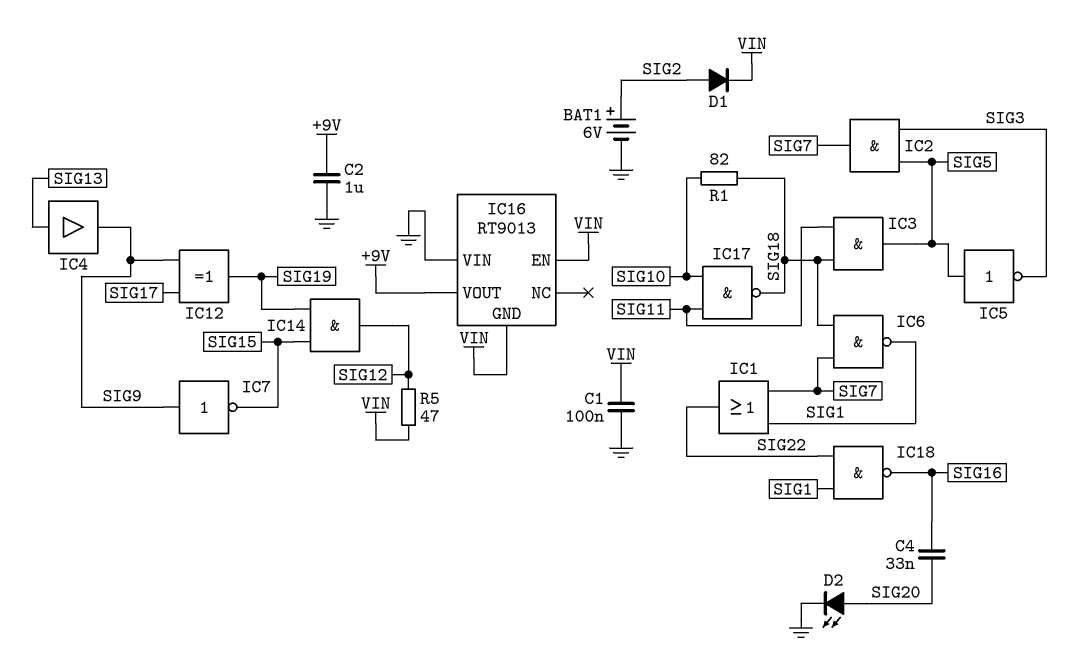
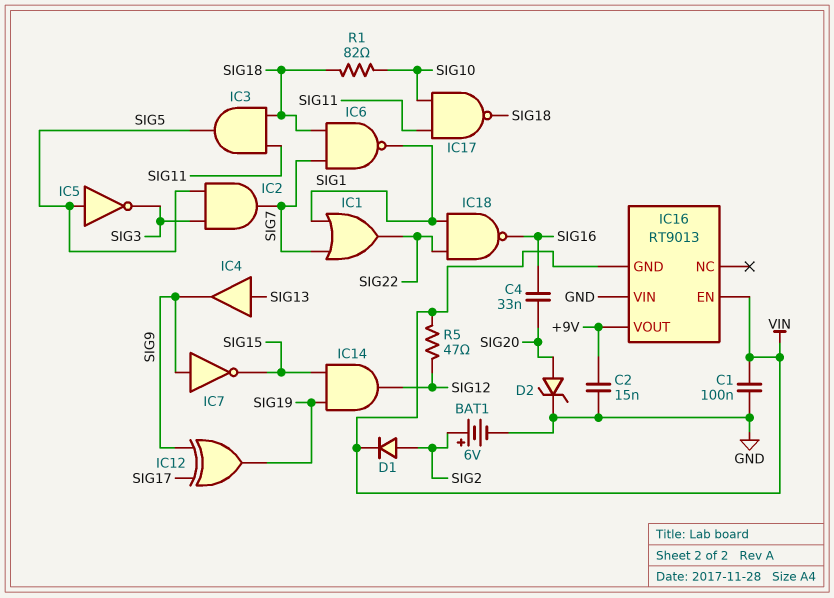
C2: 1uF (+9V, GND) -> 15nF (+9V, GND)
D2: LED (A SIG20, K GND) -> zener (A SIG20, K GND)

